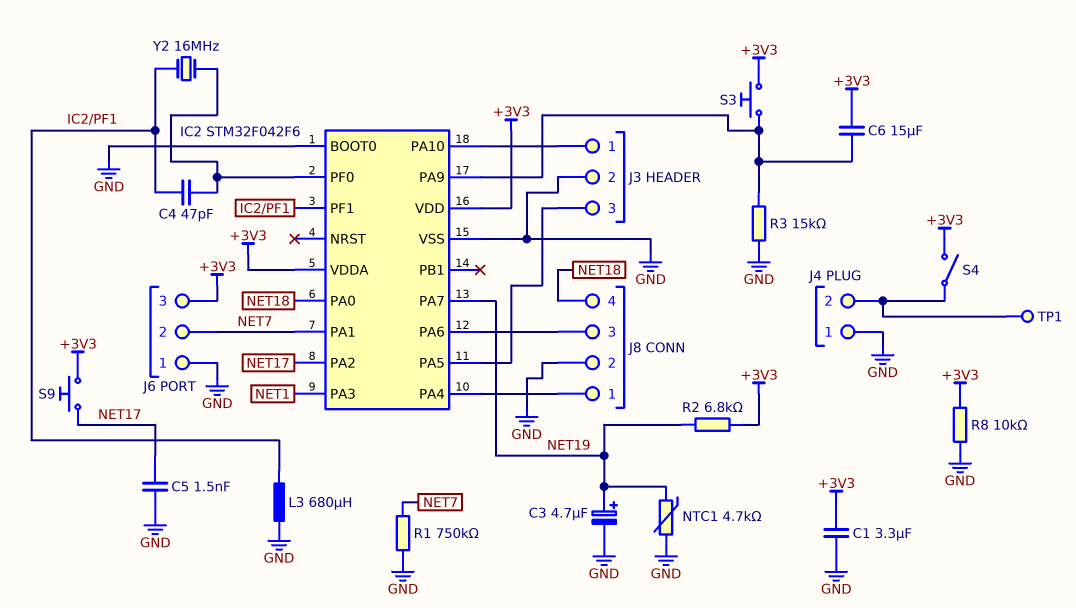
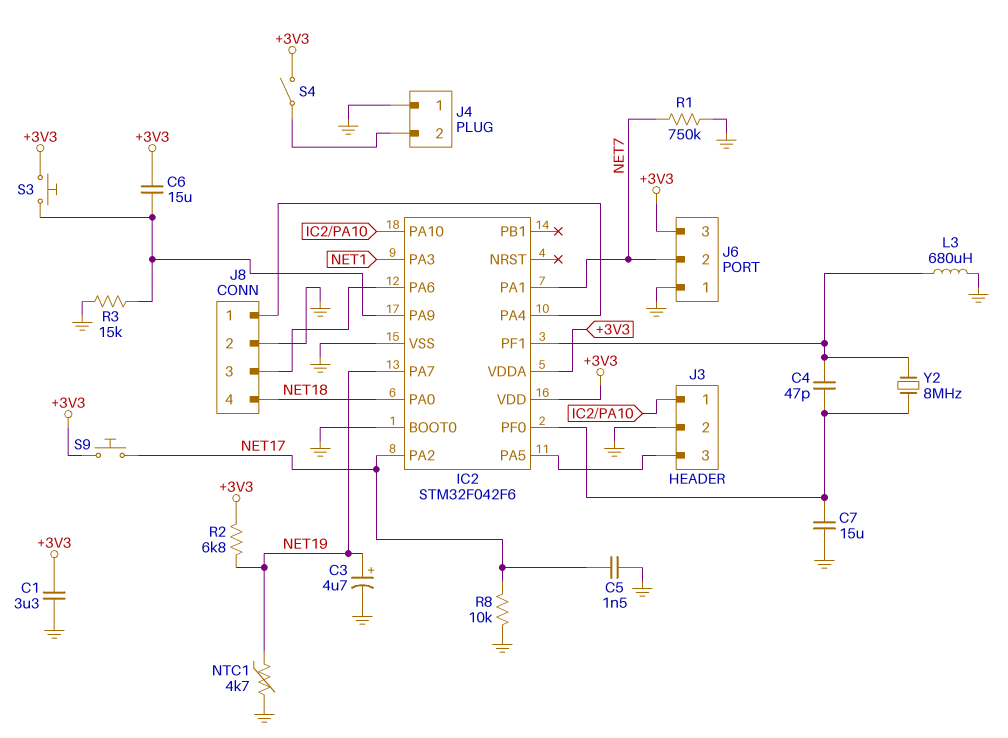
C7: none -> 15uF (GND, IC2/PF0)
R8: 10k (+3V3, GND) -> 10k (GND, NET17)
TP1: test point (J4/2) -> none
Y2: 16MHz (IC2/PF0, IC2/PF1) -> 8MHz (IC2/PF0, IC2/PF1)

